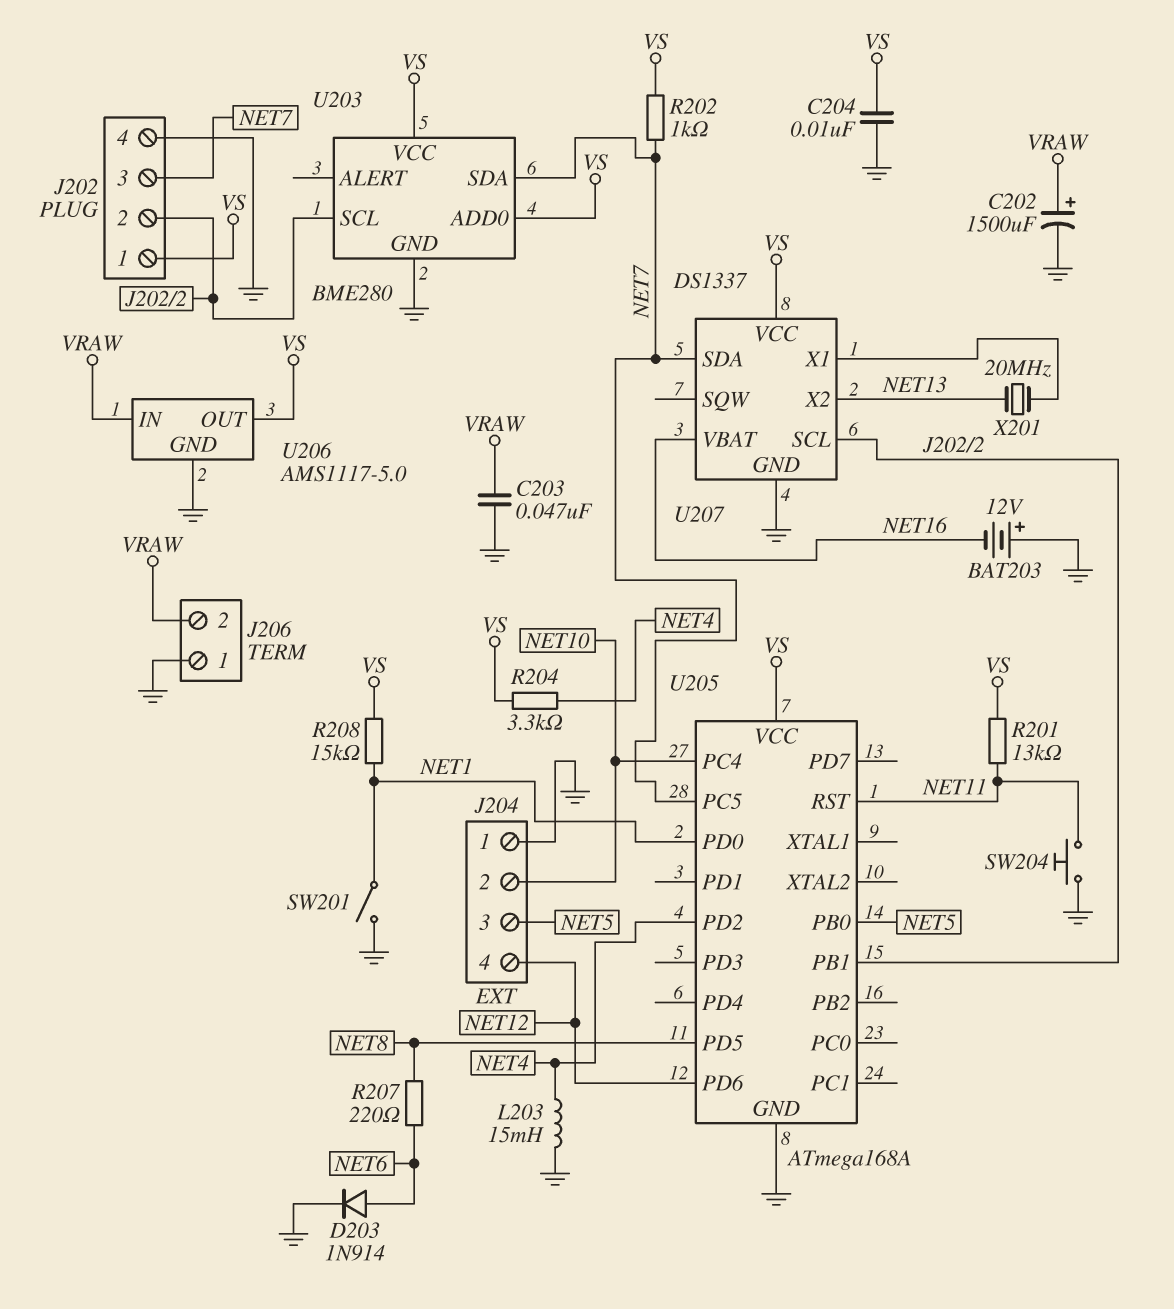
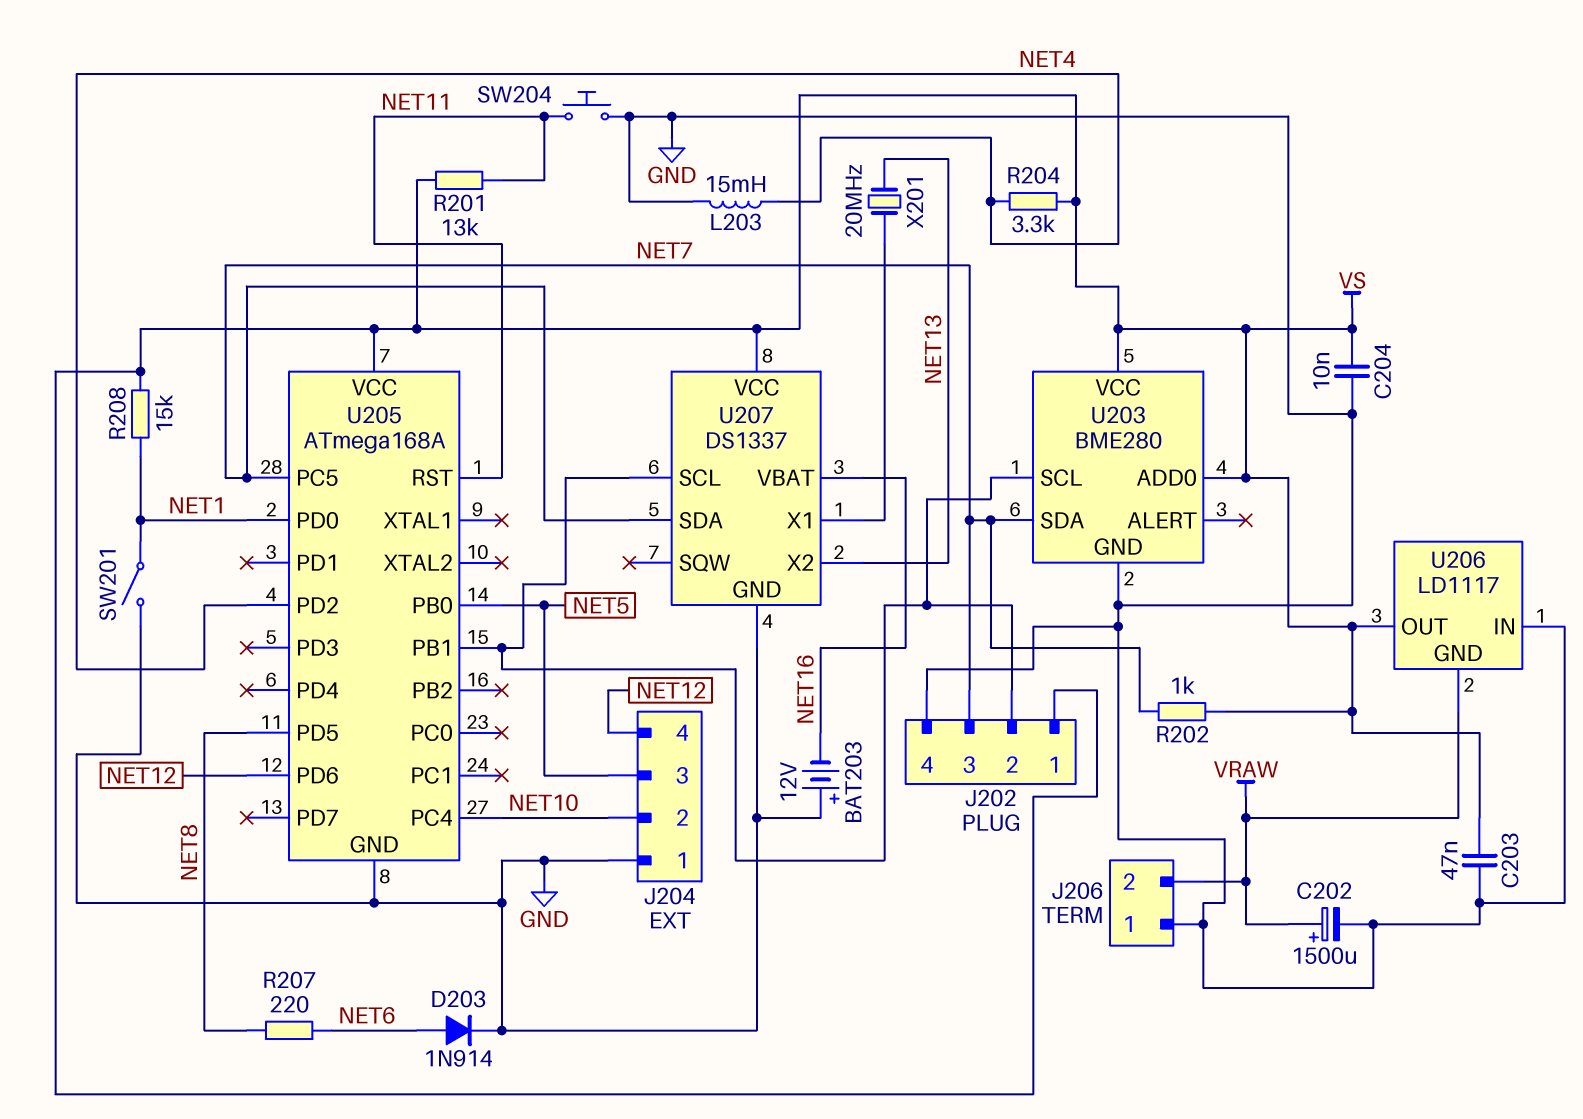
C203: 47nF (GND, VRAW) -> 47nF (GND, VS)
U206: AMS1117-5.0 -> LD1117
U206 pin GND: GND -> VRAW
U206 pin IN: VRAW -> GND

